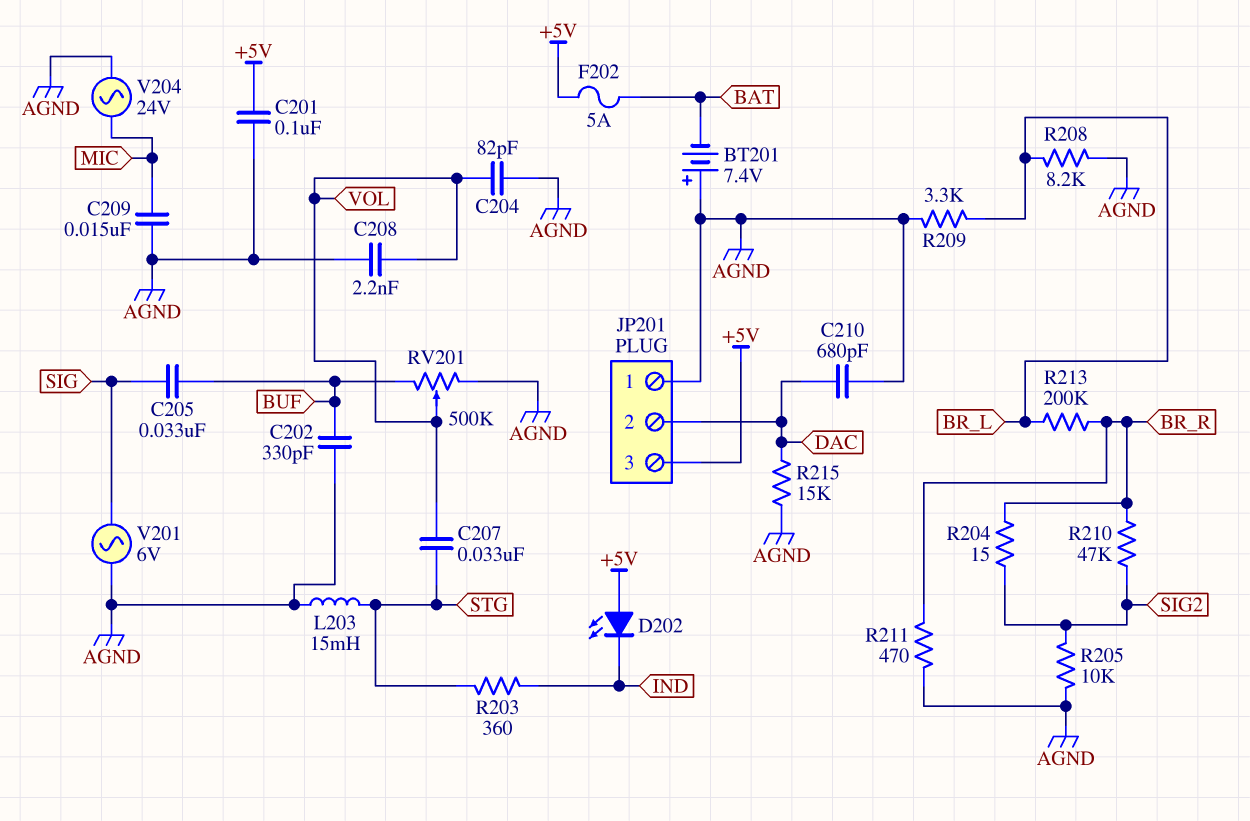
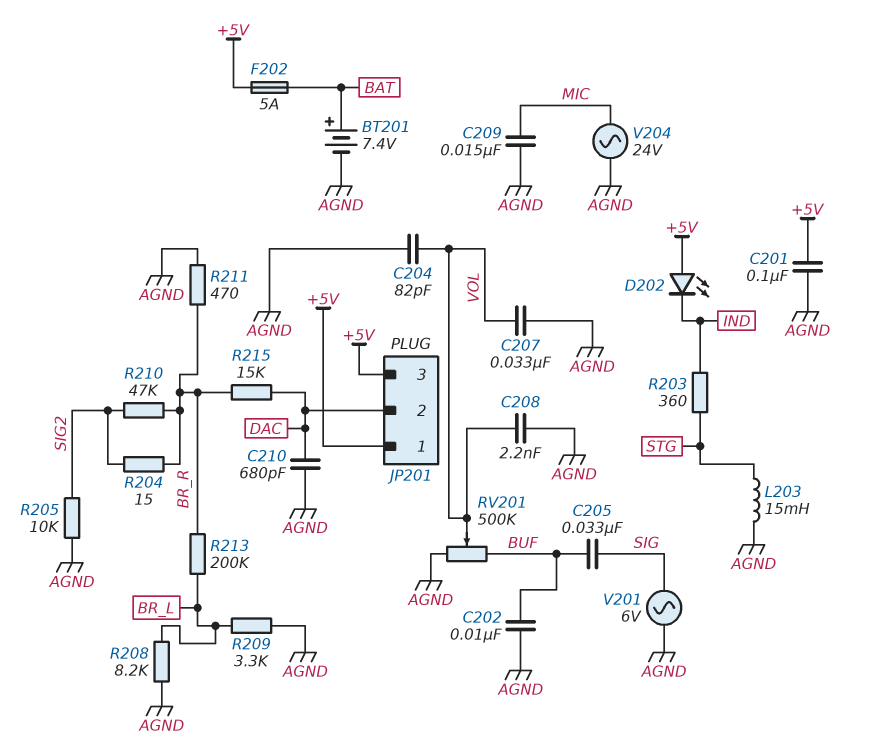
BT201: 7.4V (plus AGND, minus BAT) -> 7.4V (plus BAT, minus AGND)
C202: 330pF (AGND, BUF) -> 10nF (AGND, BUF)
C207: 33nF (STG, VOL) -> 33nF (AGND, VOL)
JP201 pin 1: AGND -> +5V
R215: 15k (AGND, DAC) -> 15k (BR_R, DAC)

